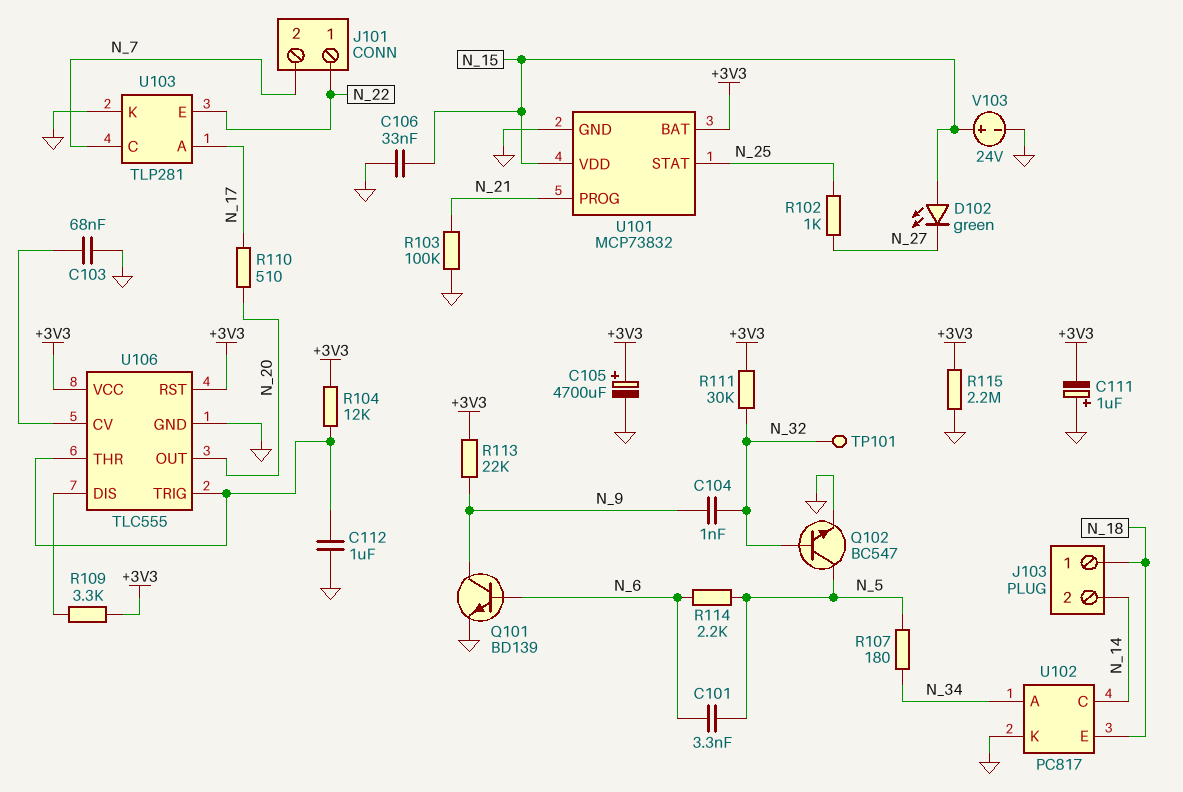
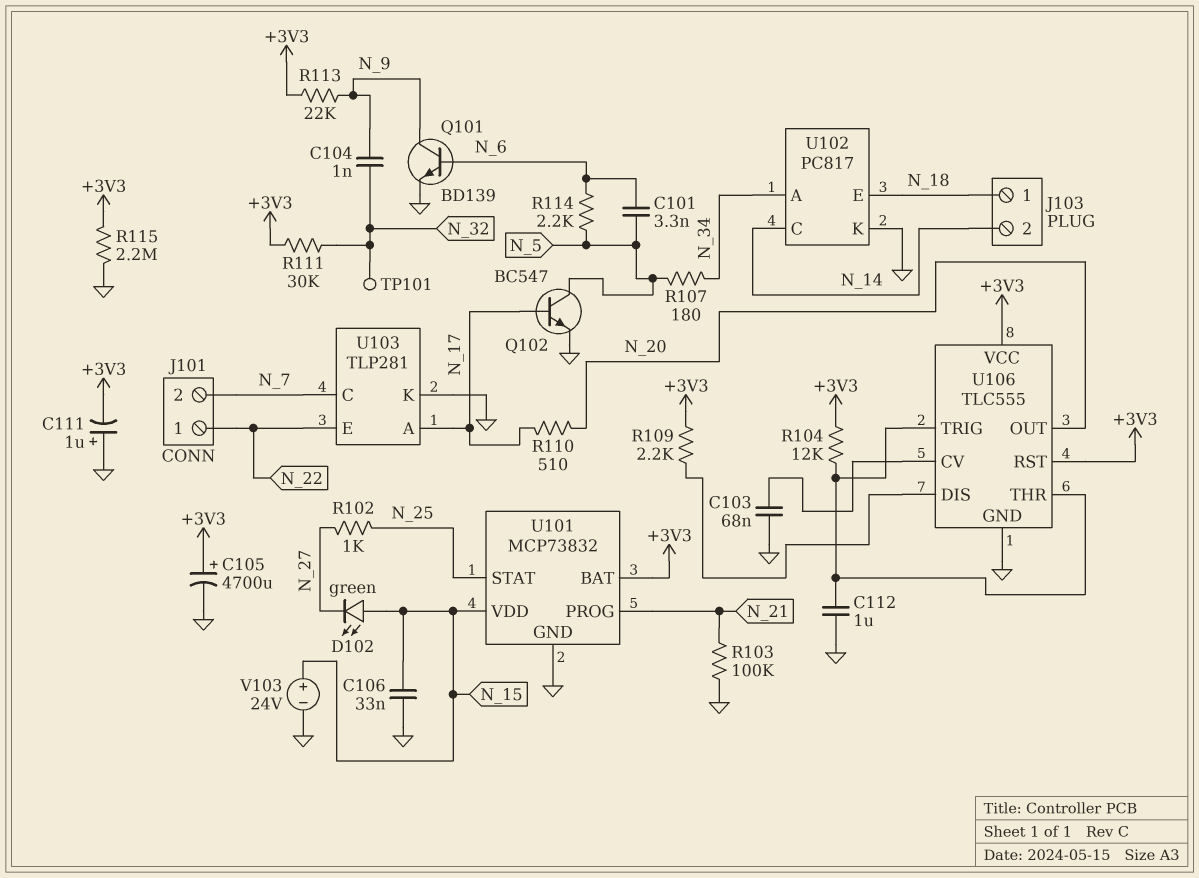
Q102: NPN BC547 (B N_32, C N_5, E GND) -> NPN BC547 (B N_17, C N_5, E GND)
R109: 3.3k (+3V3, U106/DIS) -> 2.2k (+3V3, U106/DIS)

